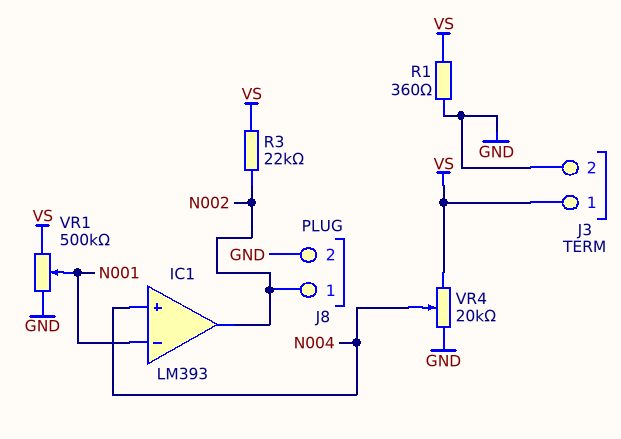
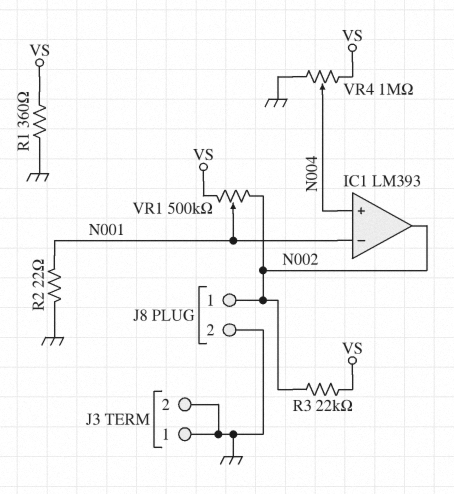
J3 pin 1: VS -> GND
R2: none -> 22 (GND, N001)
VR1: 500k (GND, VS, wiper N001) -> 500k (N002, VS, wiper N001)
VR4: 20k (GND, VS, wiper N004) -> 1M (GND, VS, wiper N004)

